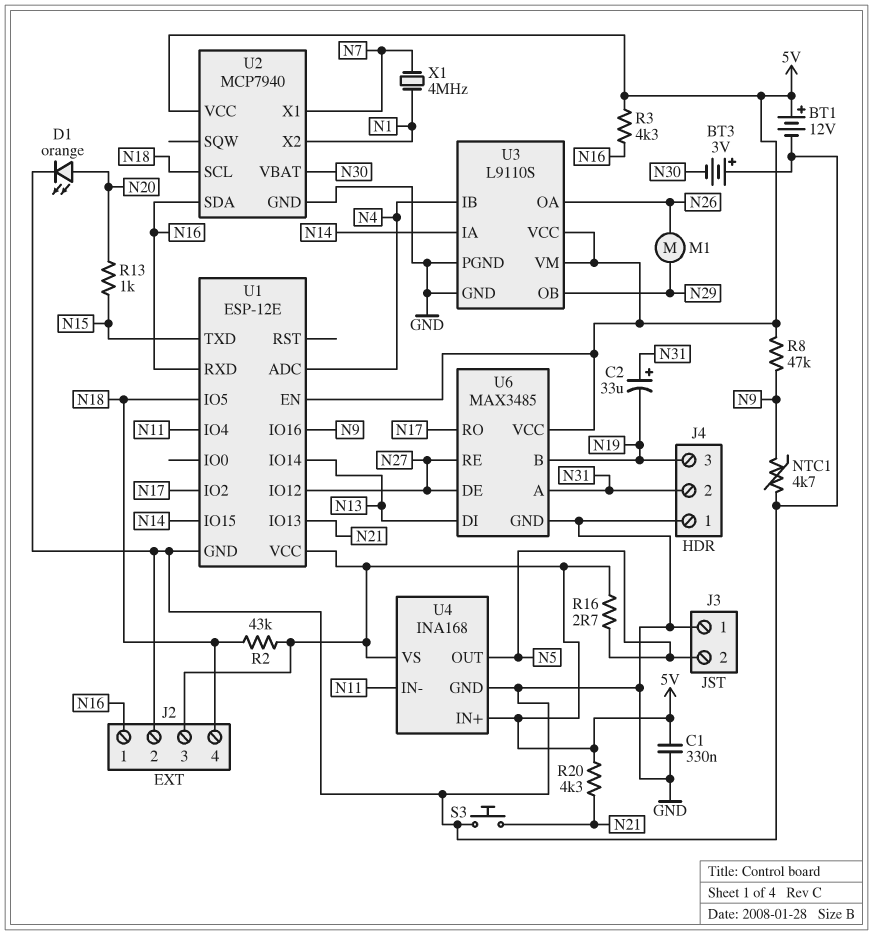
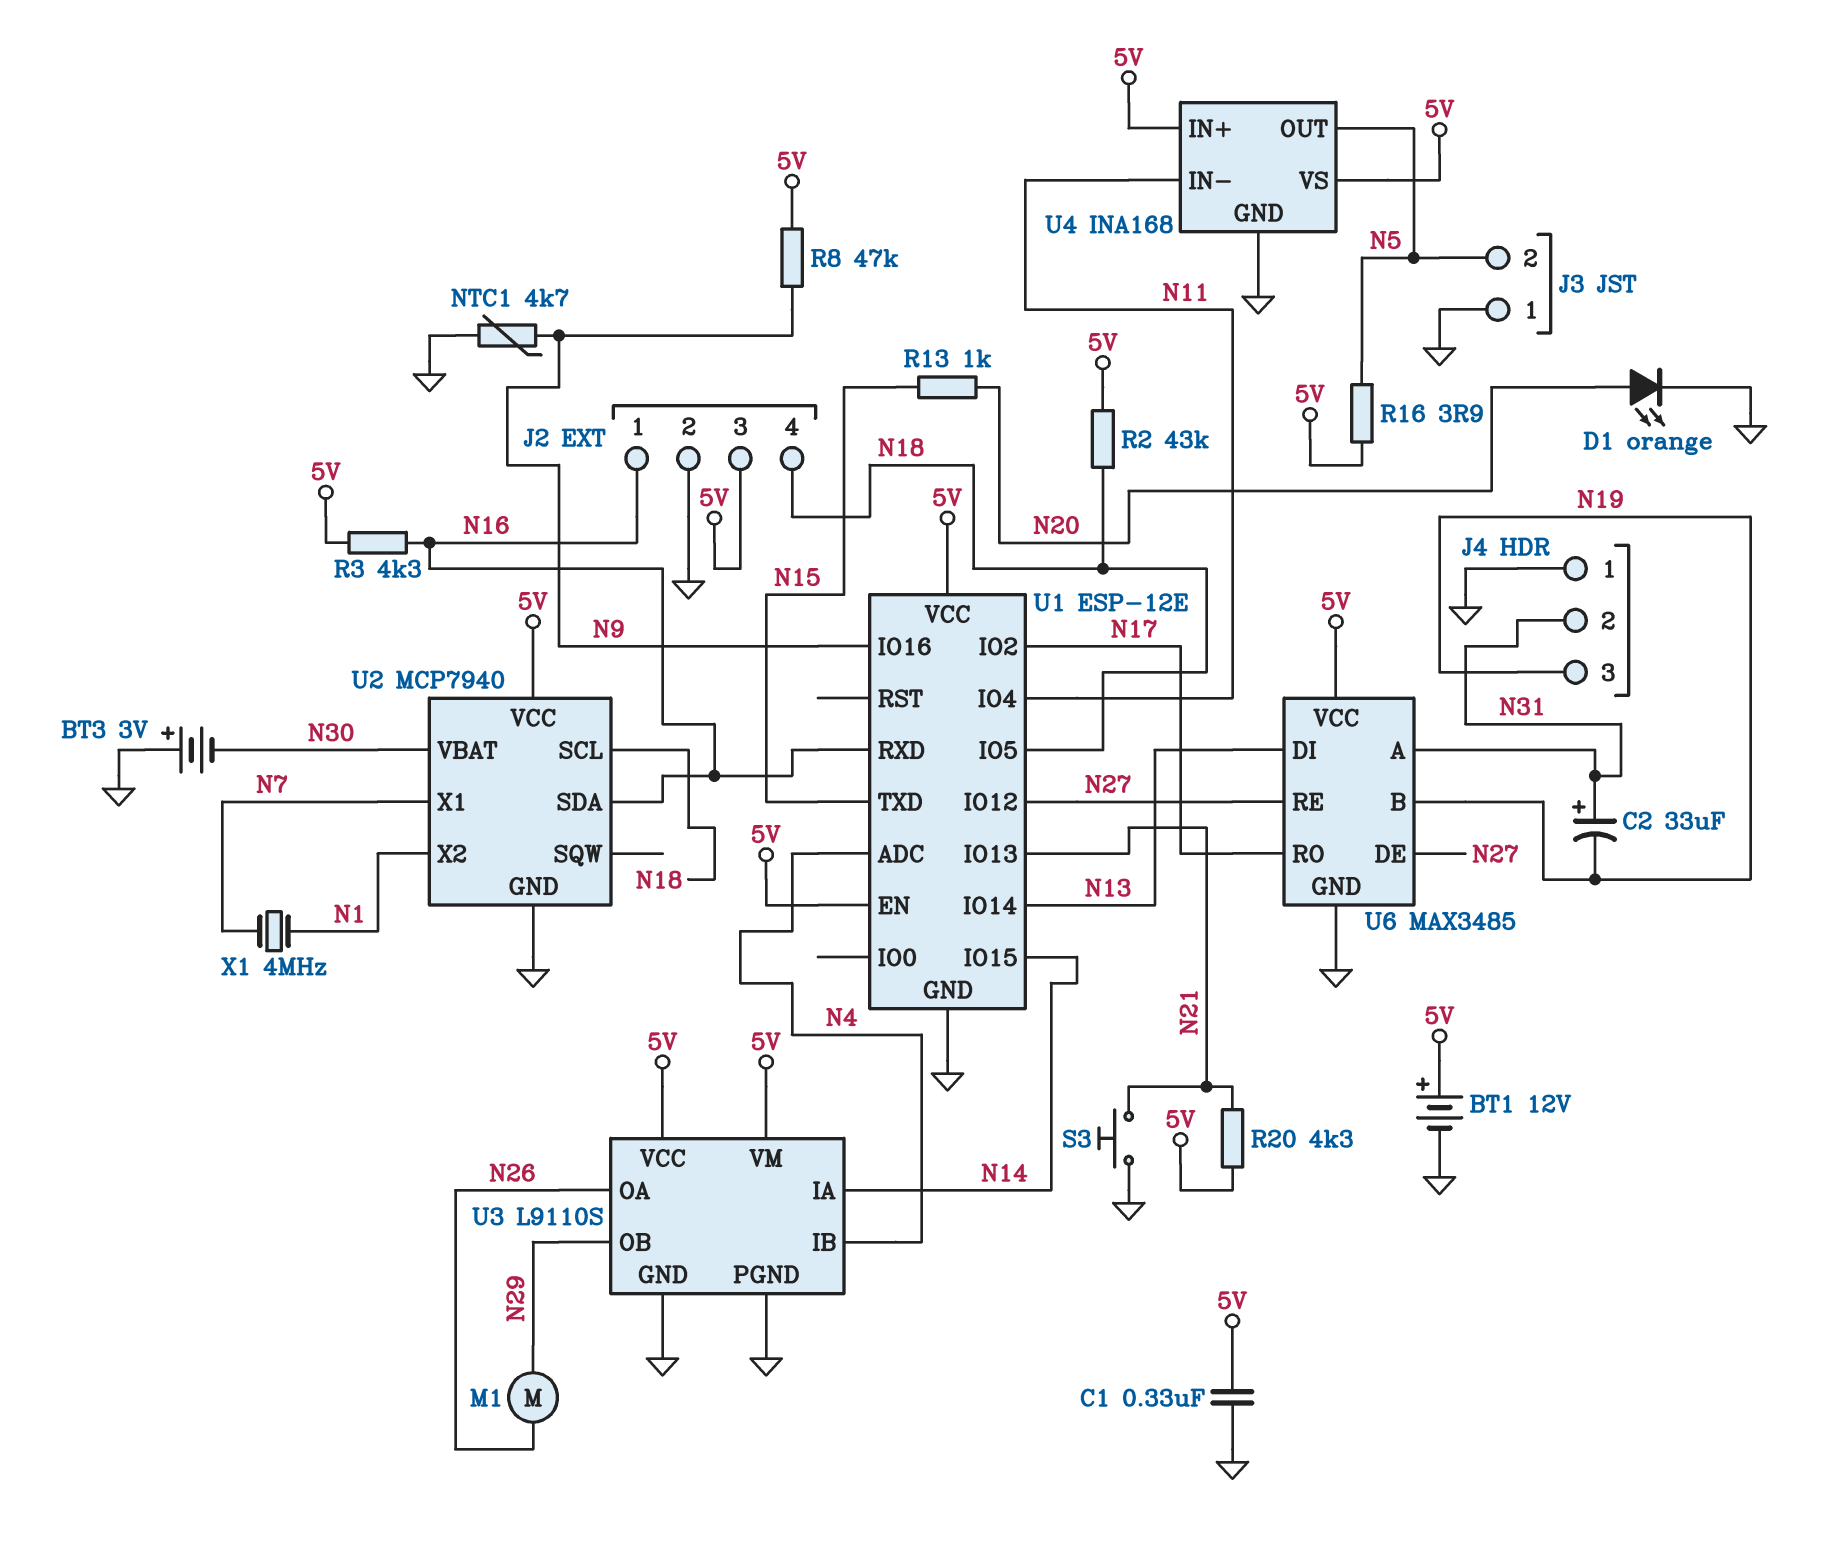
R16: 2.7 (5V, N5) -> 3.9 (5V, N5)

